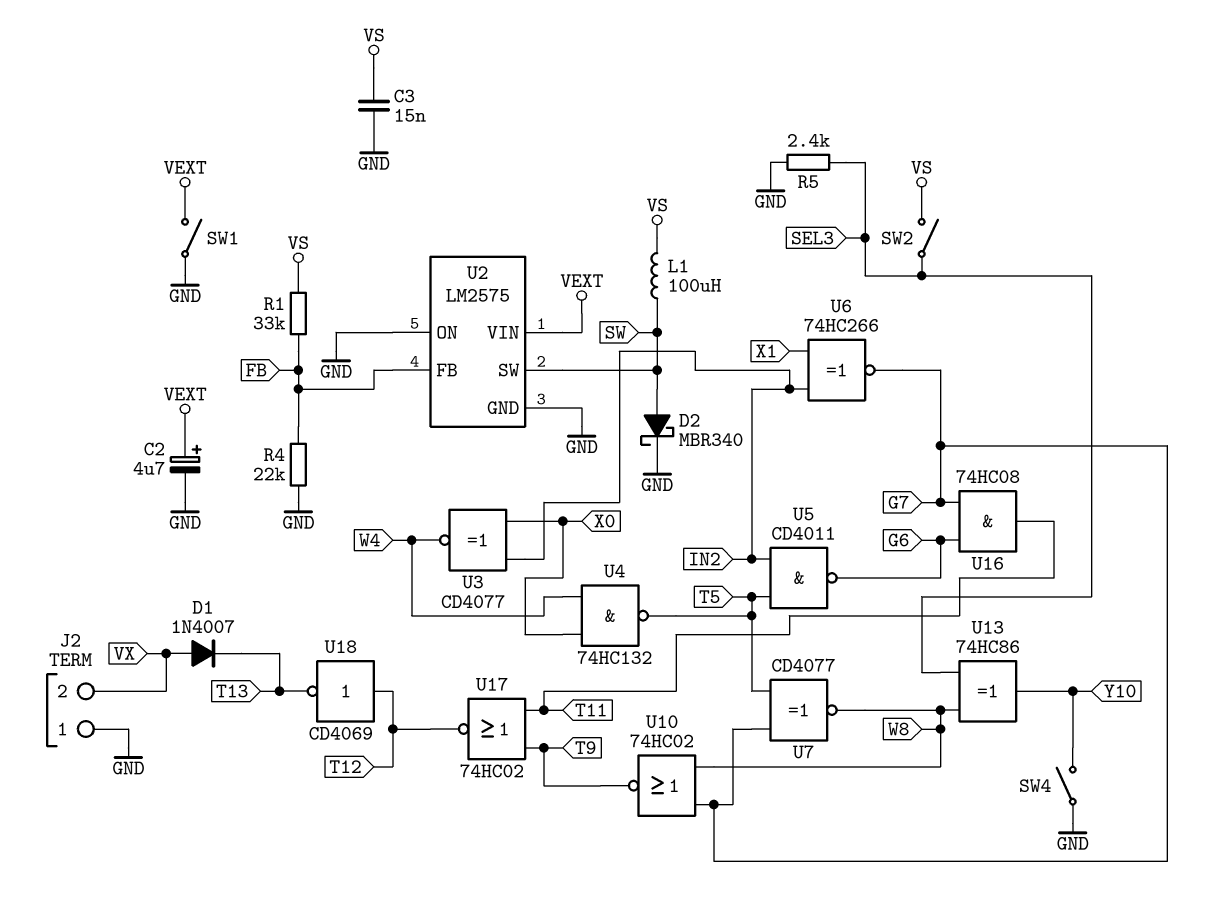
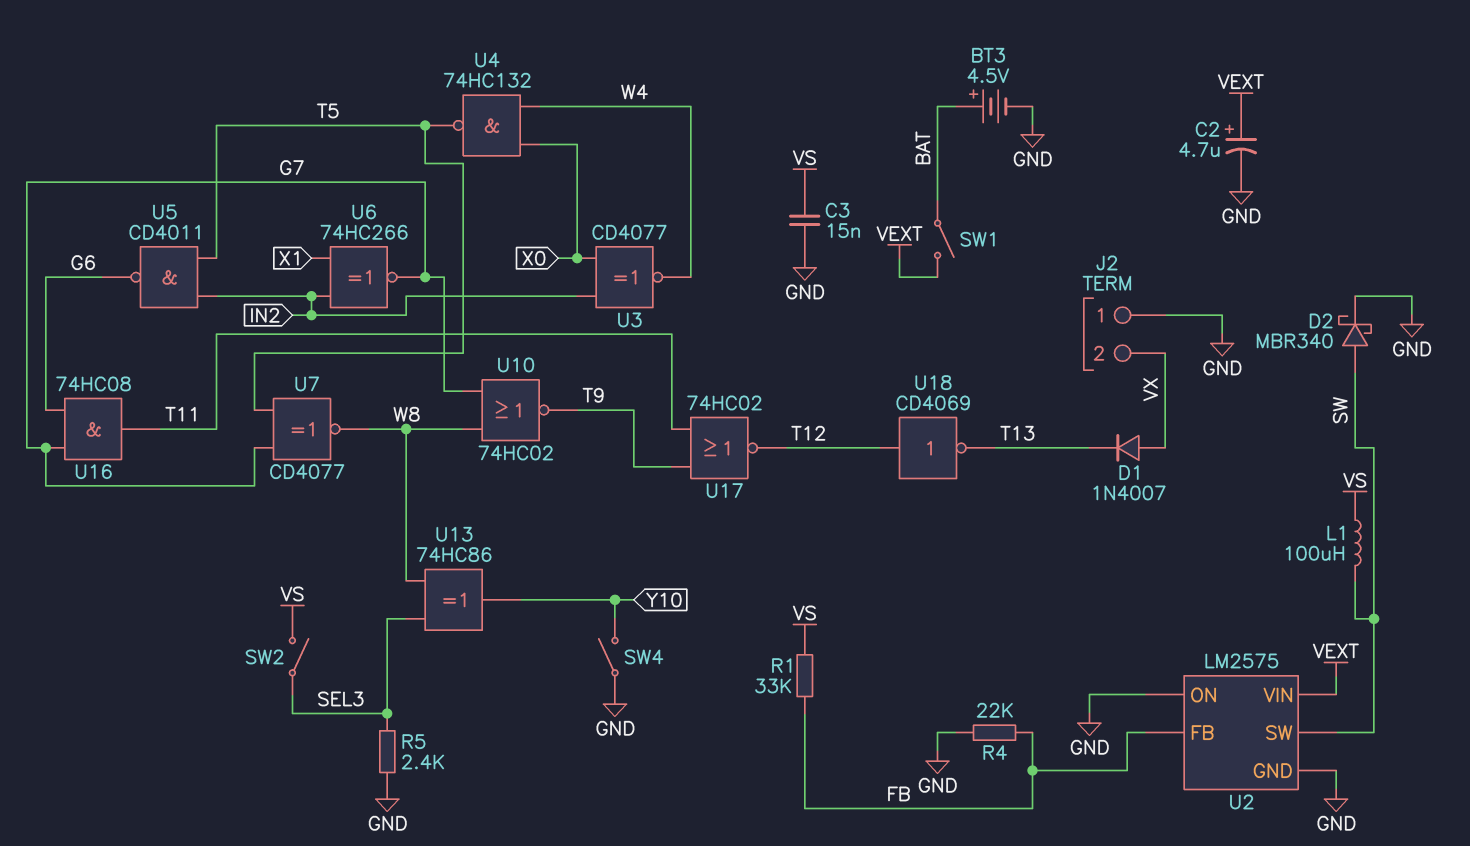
BT3: none -> 4.5V (plus BAT, minus GND)
SW1: switch (GND, VEXT) -> switch (BAT, VEXT)

